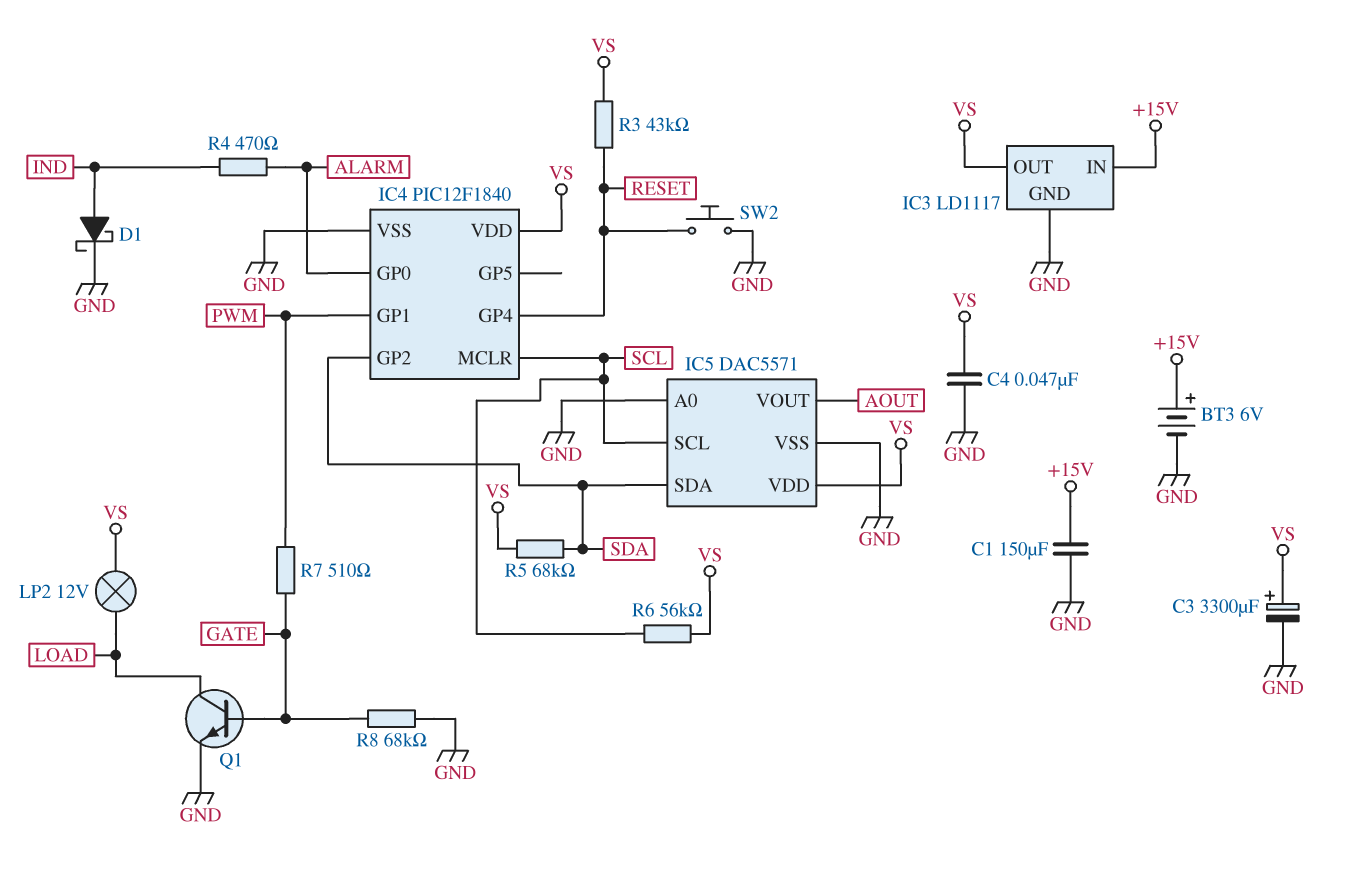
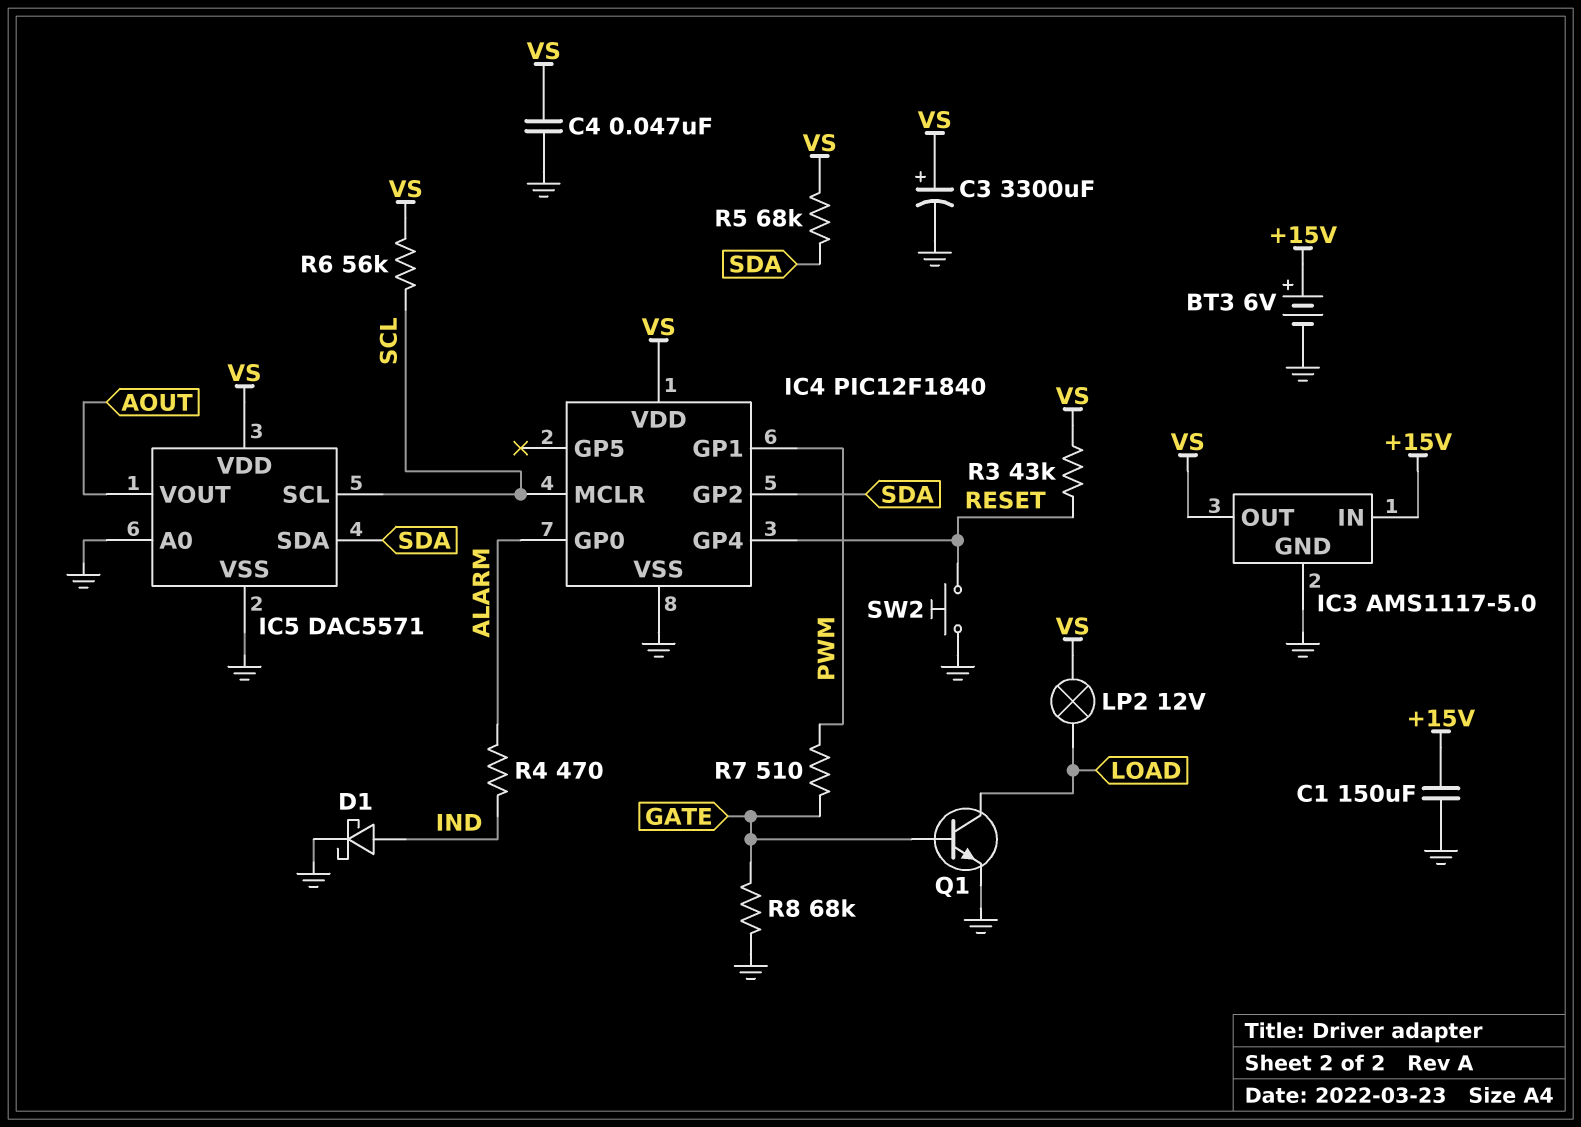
IC3: LD1117 -> AMS1117-5.0

